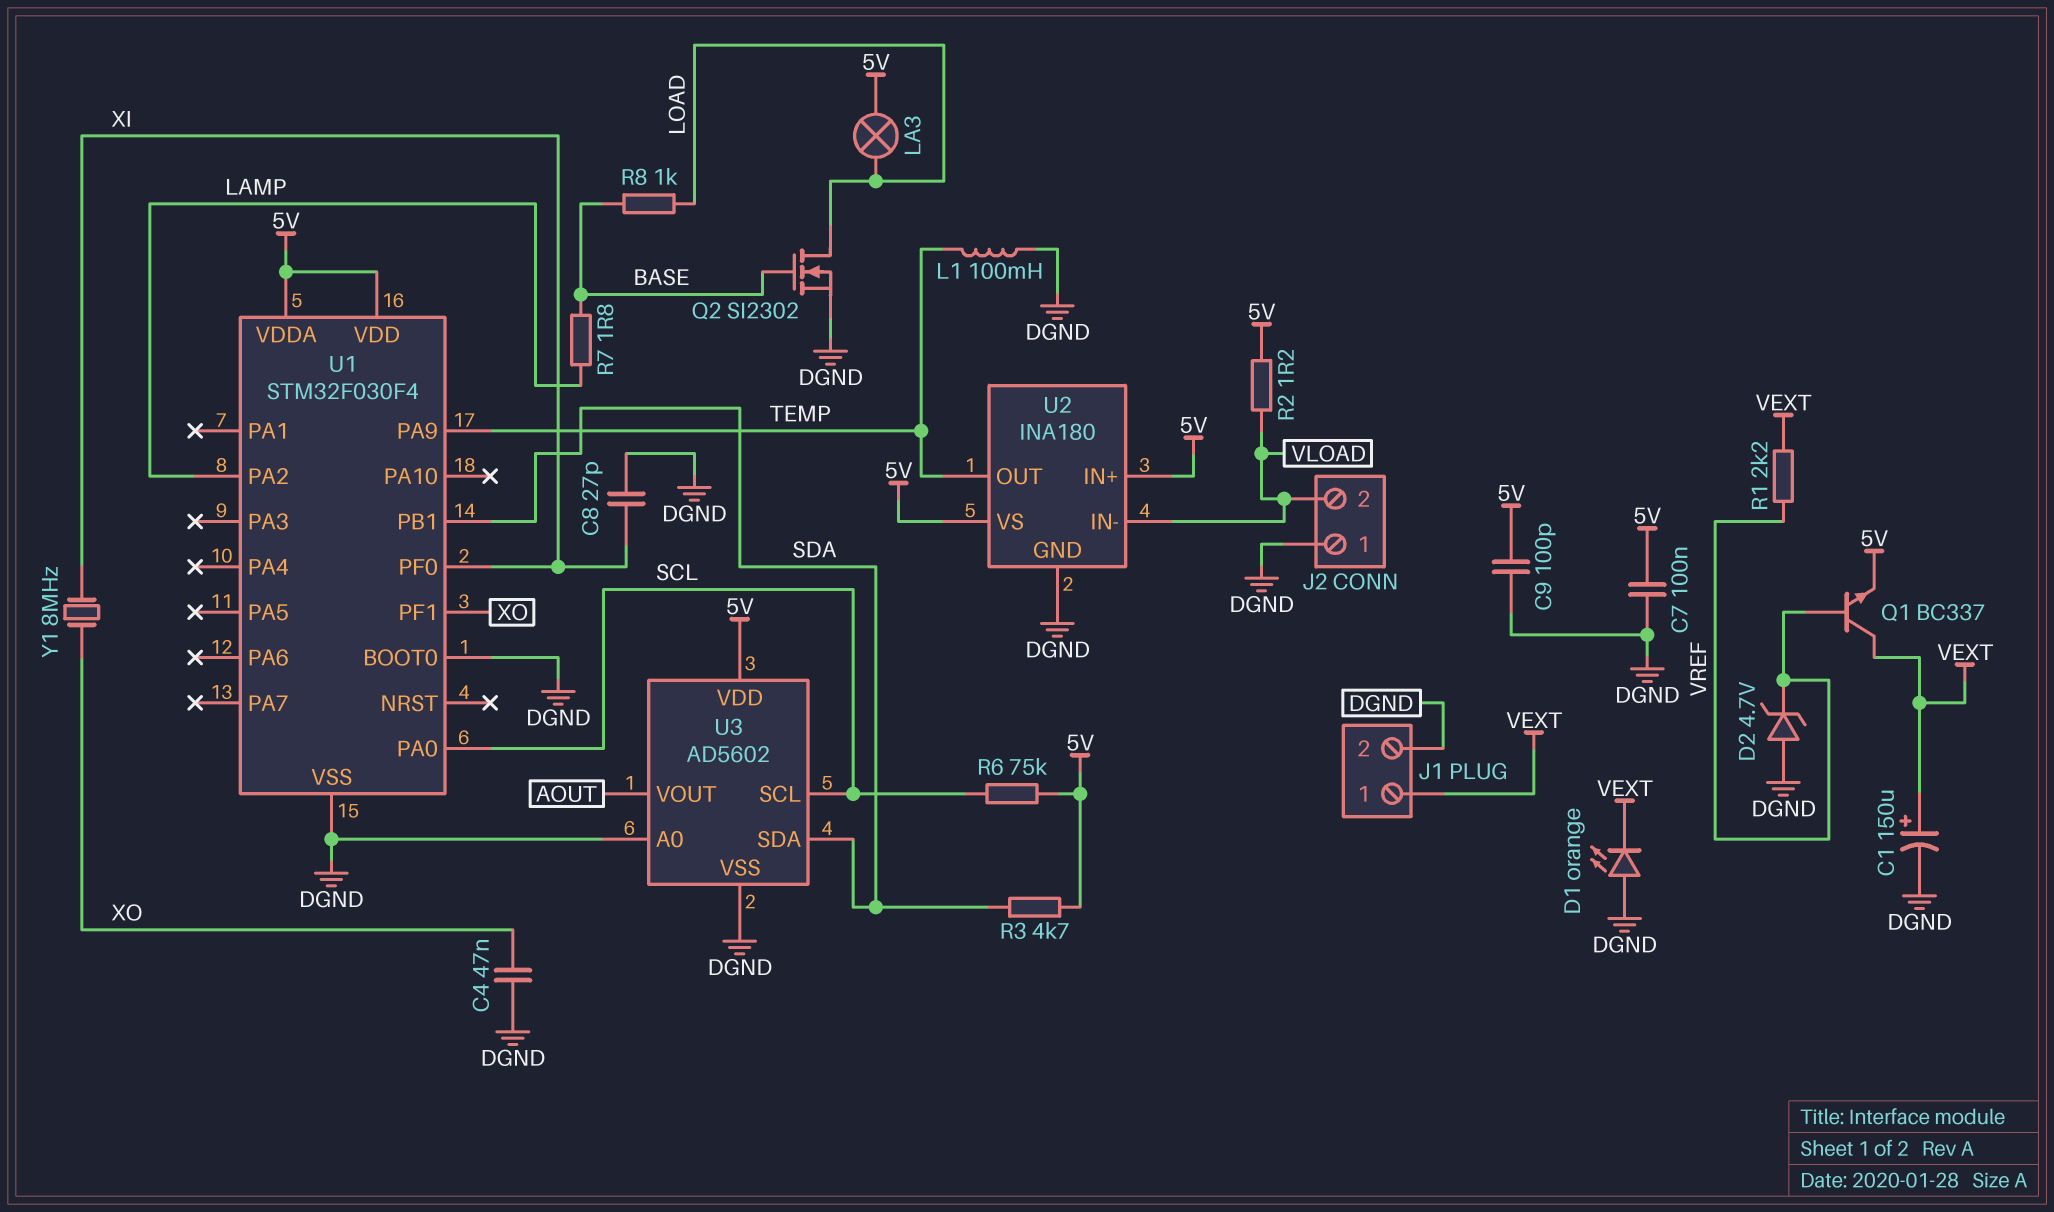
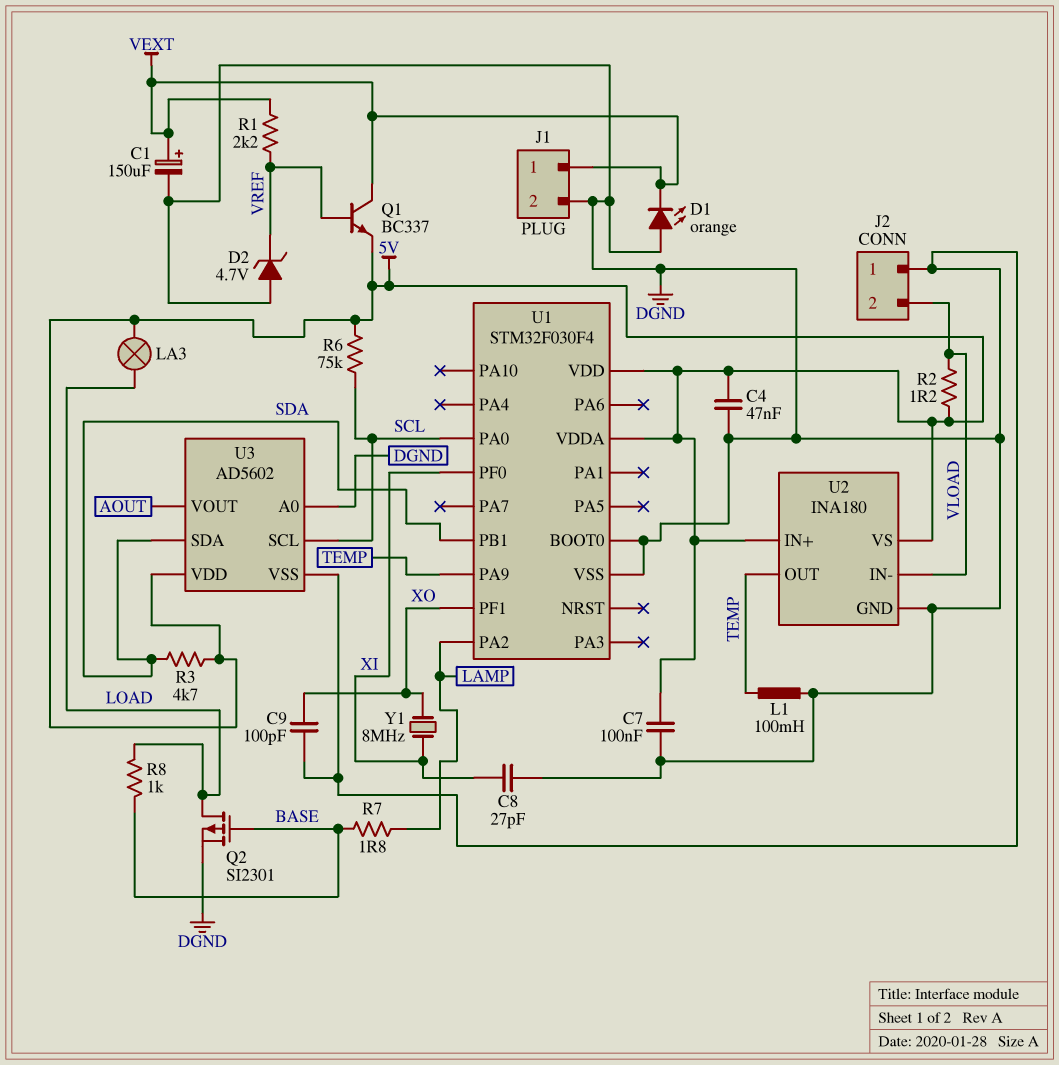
C4: 47nF (DGND, XO) -> 47nF (5V, DGND)
C9: 100pF (5V, DGND) -> 100pF (DGND, XO)
Q2: NMOS SI2302 (G BASE, D LOAD, S DGND) -> PMOS SI2301 (G BASE, D LOAD, S DGND)

